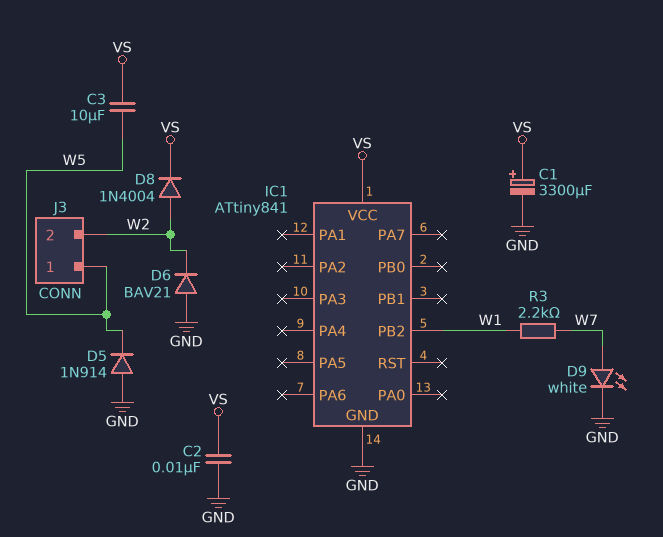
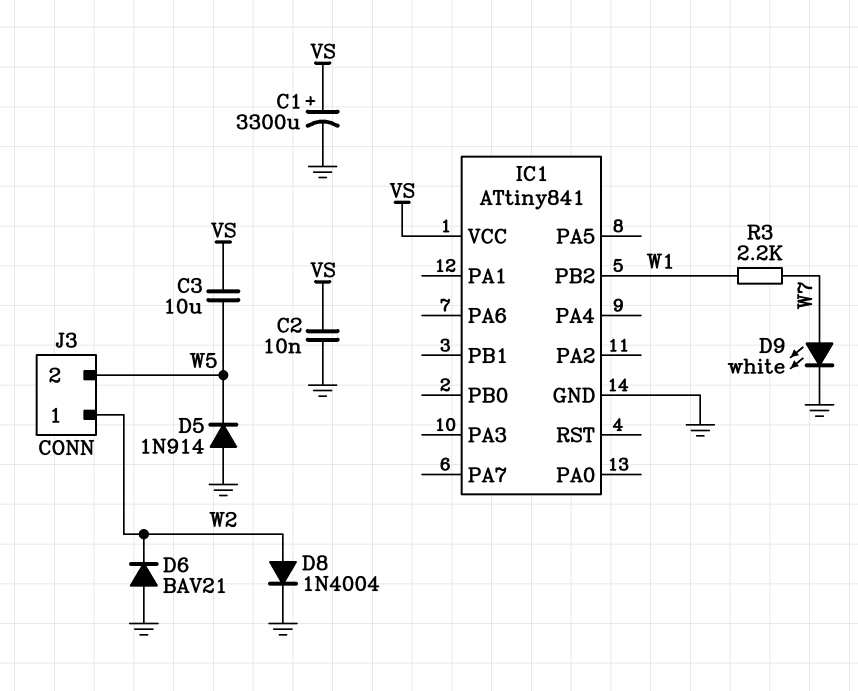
D8: diode 1N4004 (A W2, K VS) -> diode 1N4004 (A W2, K GND)
J3 pin 1: W5 -> W2
J3 pin 2: W2 -> W5

